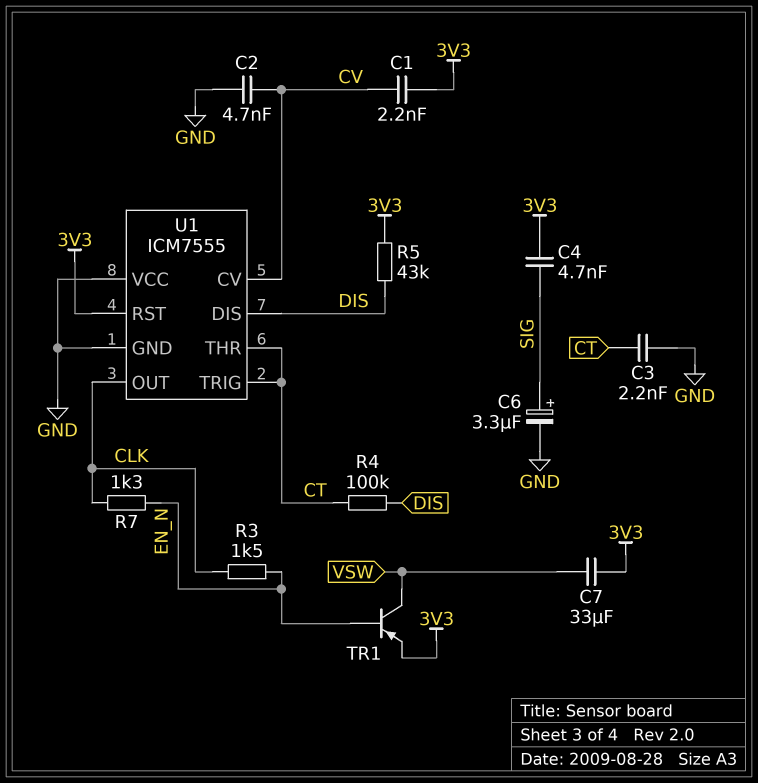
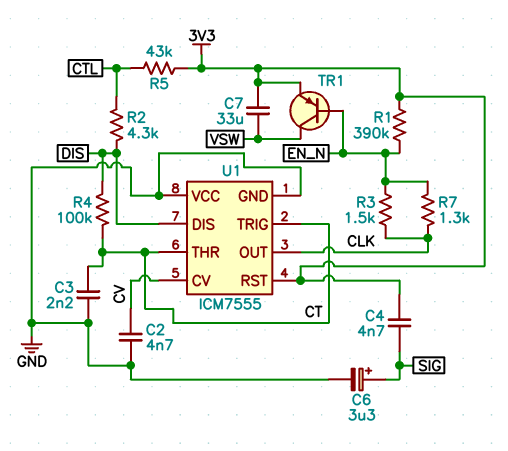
C1: 2.2nF (3V3, CV) -> none
R1: none -> 390k (3V3, EN_N)
R2: none -> 4.3k (CTL, DIS)
R5: 43k (3V3, DIS) -> 43k (3V3, CTL)

